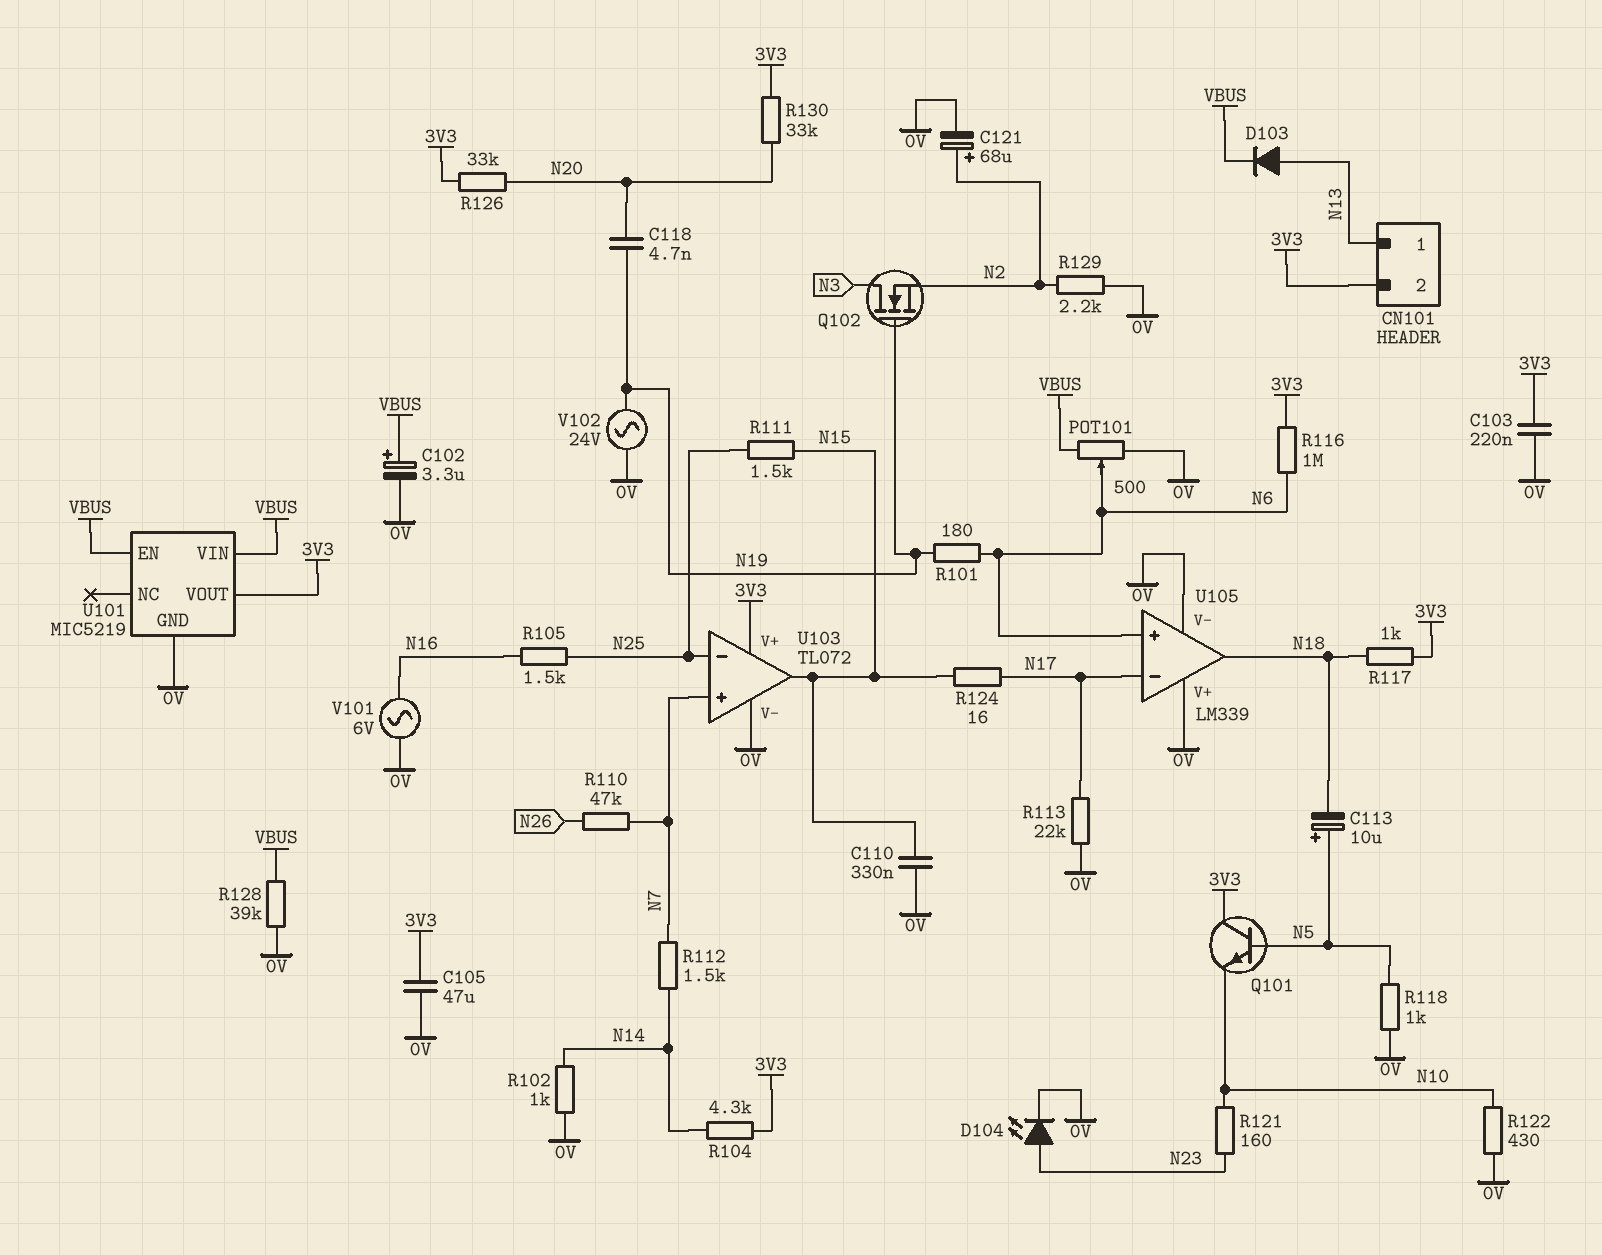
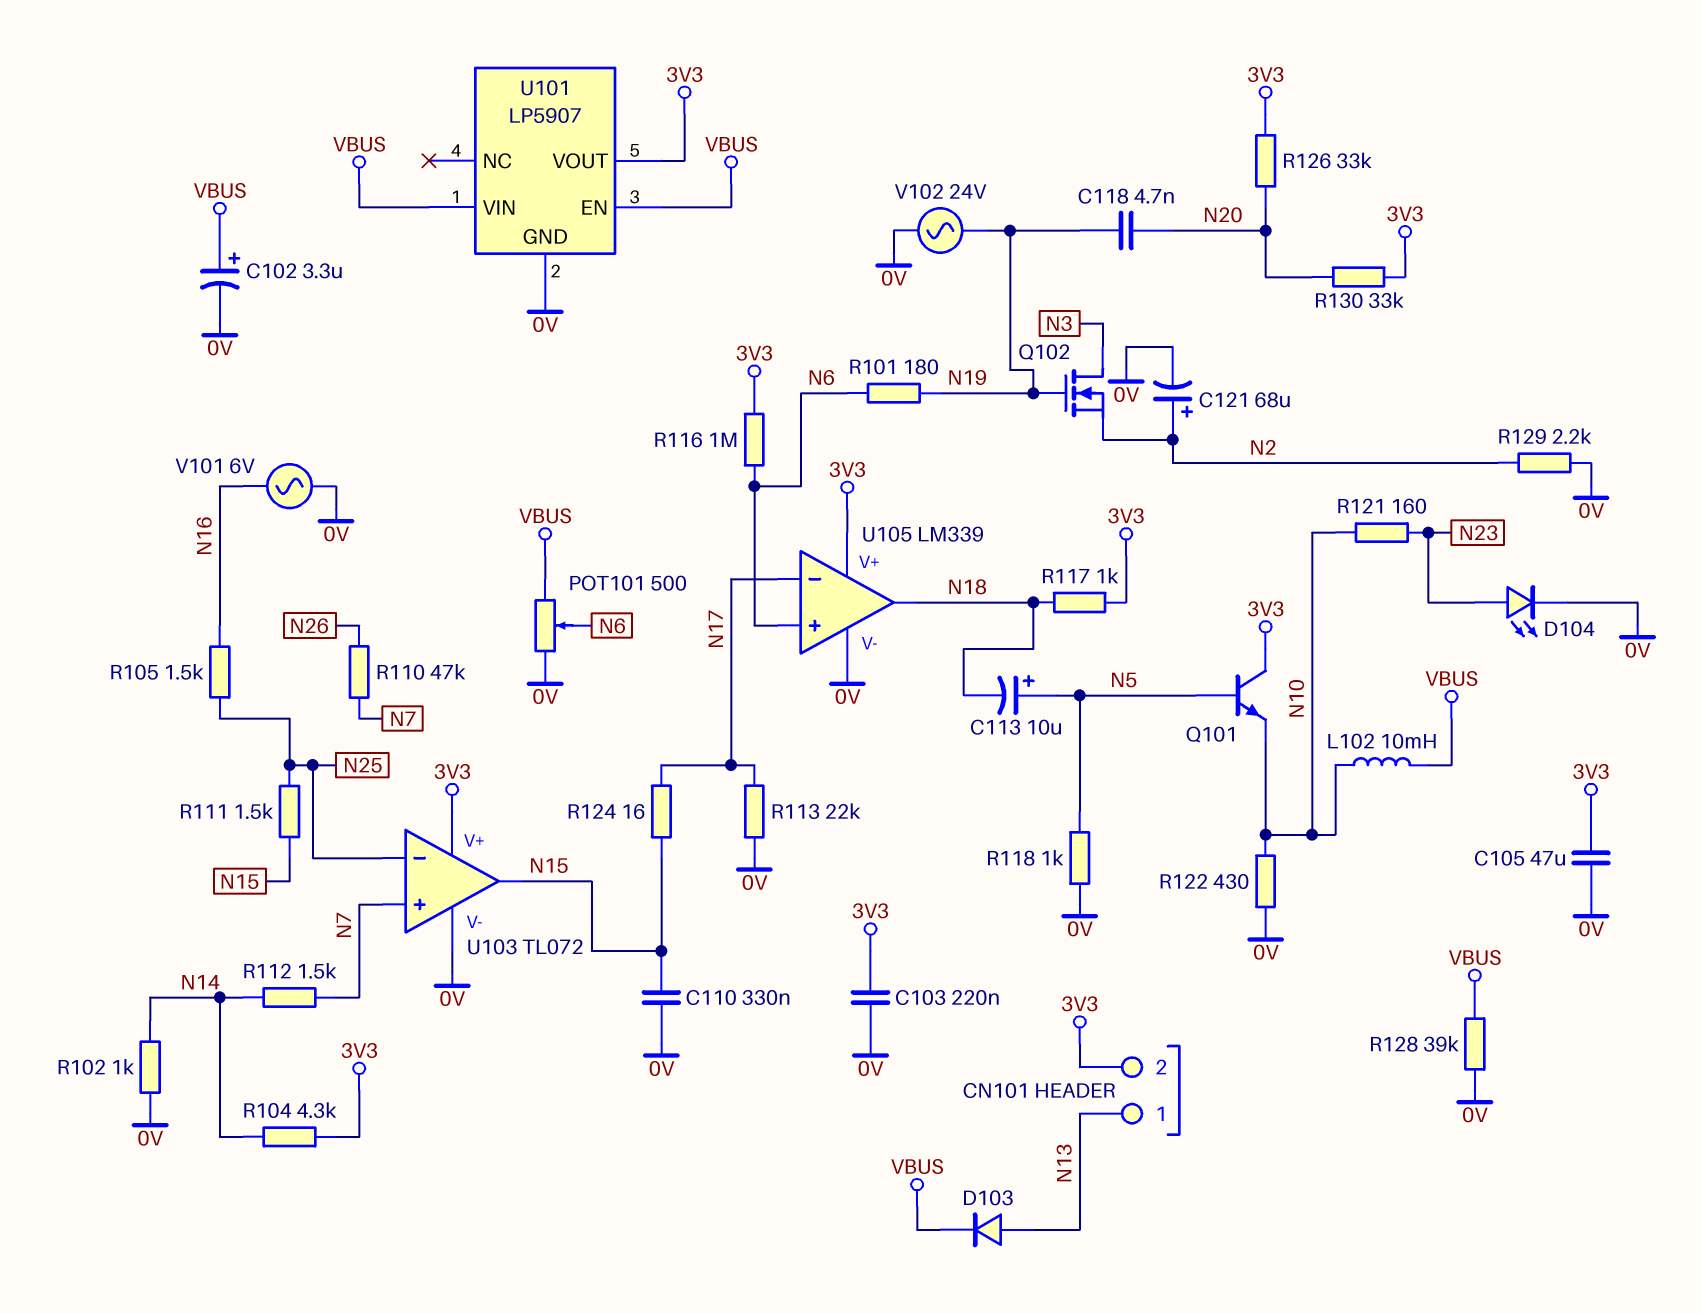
L102: none -> 10mH (N10, VBUS)
U101: MIC5219 -> LP5907
U105 pin V+: 0V -> 3V3

